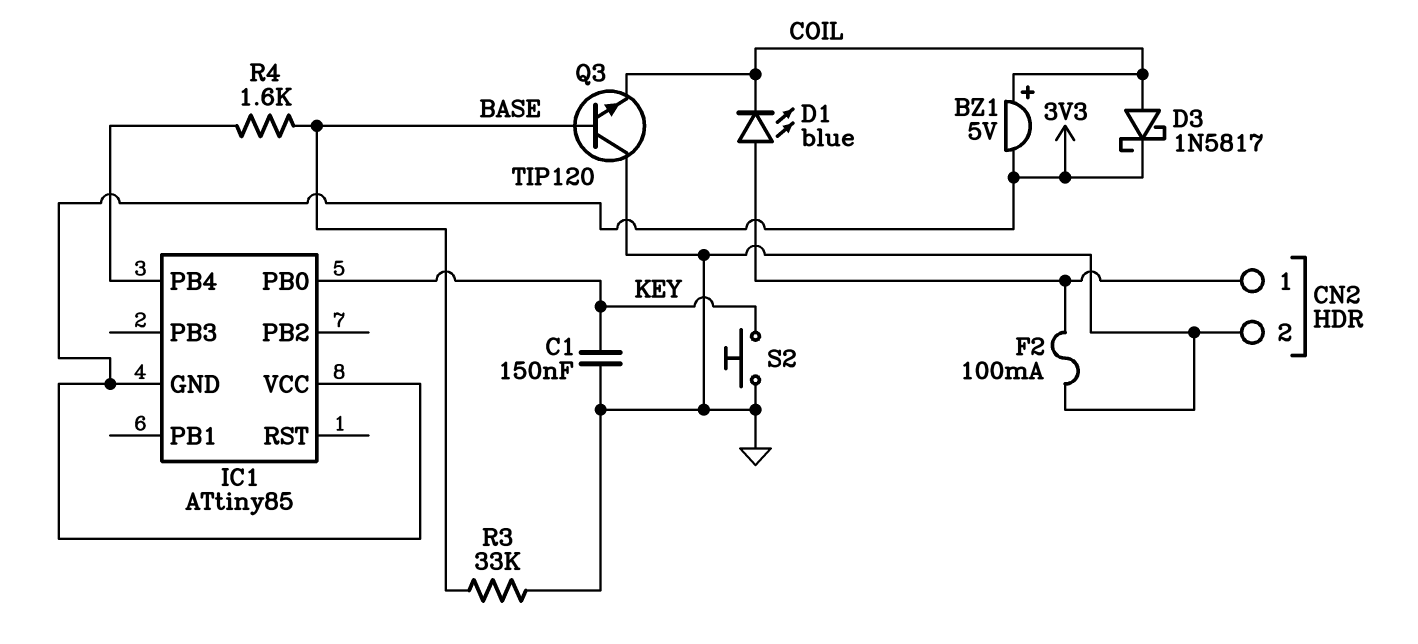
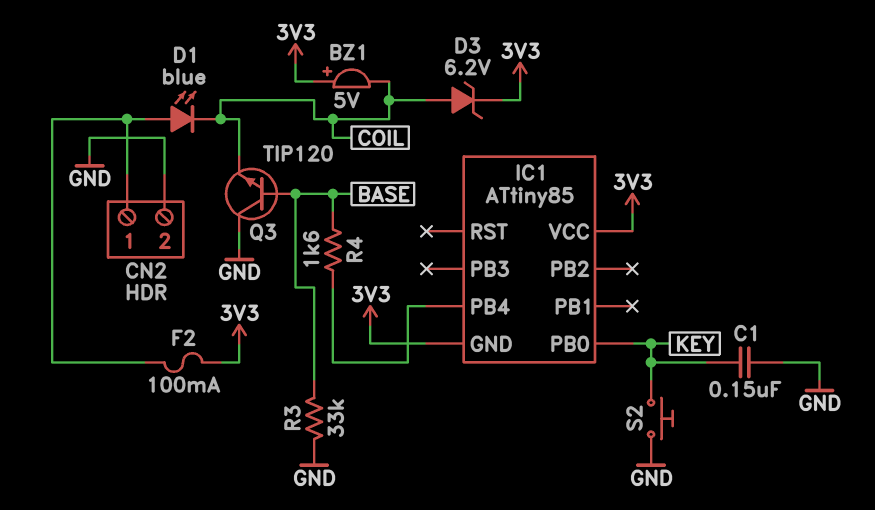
BZ1: buzzer 5V (plus COIL, minus 3V3) -> buzzer 5V (plus 3V3, minus COIL)
D3: schottky 1N5817 (A COIL, K 3V3) -> zener 6.2V (A COIL, K 3V3)
F2: 100mA (CN2/1, GND) -> 100mA (3V3, CN2/1)

